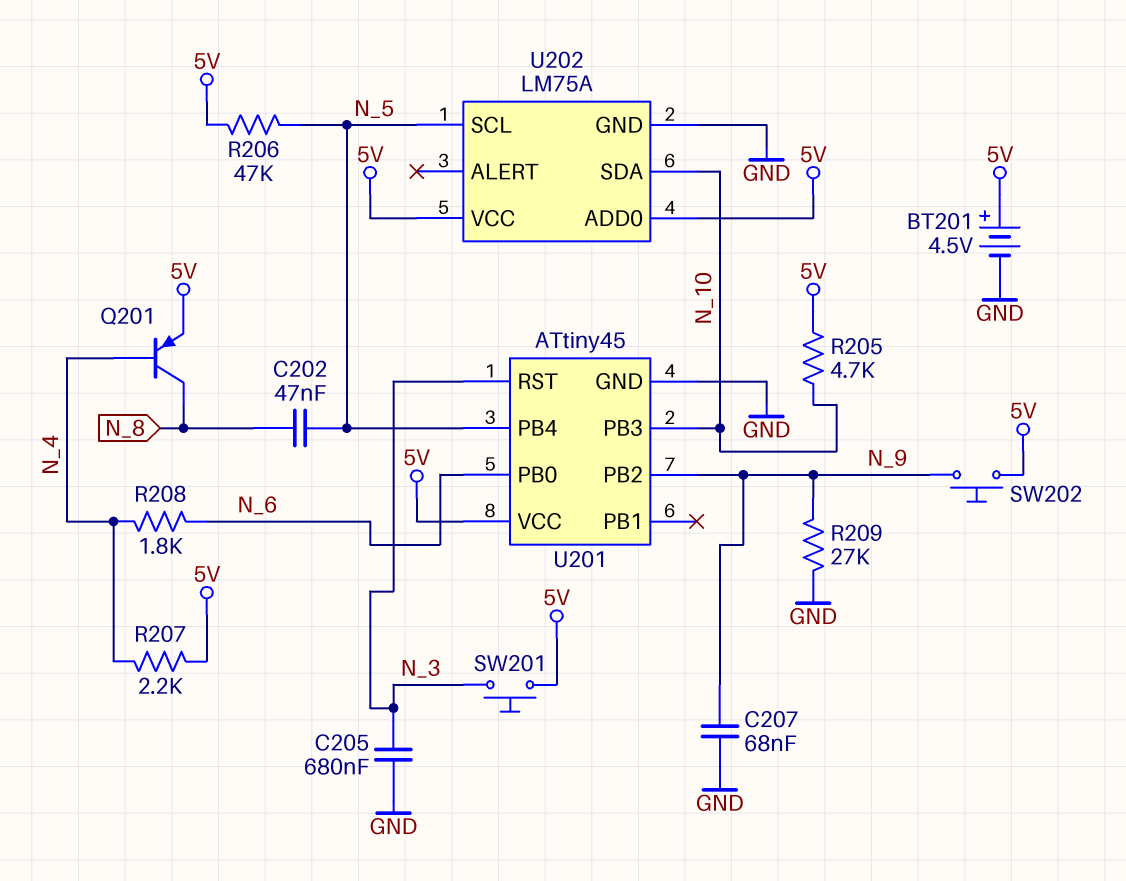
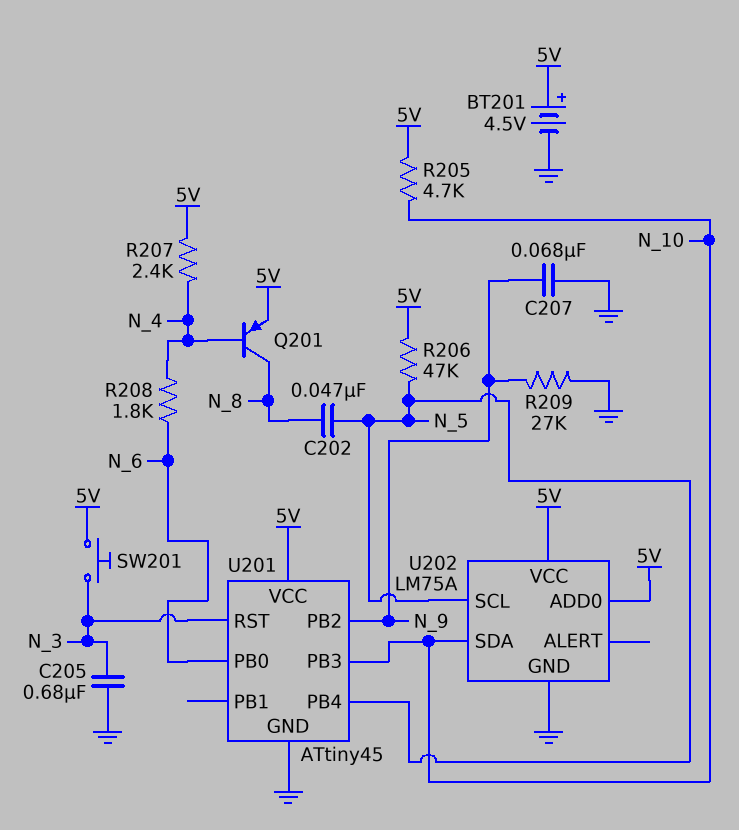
R207: 2.2k (5V, N_4) -> 2.4k (5V, N_4)
SW202: button (5V, N_9) -> none

